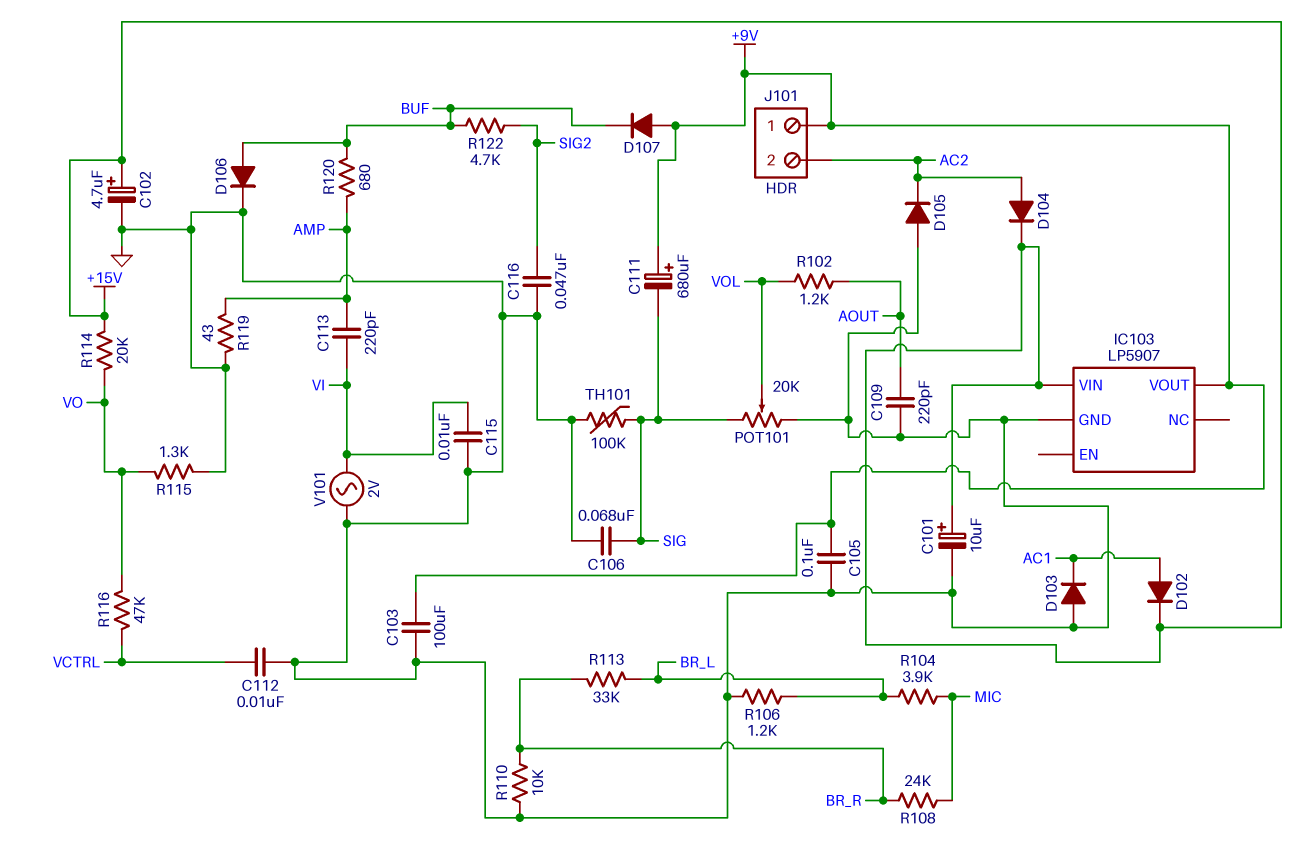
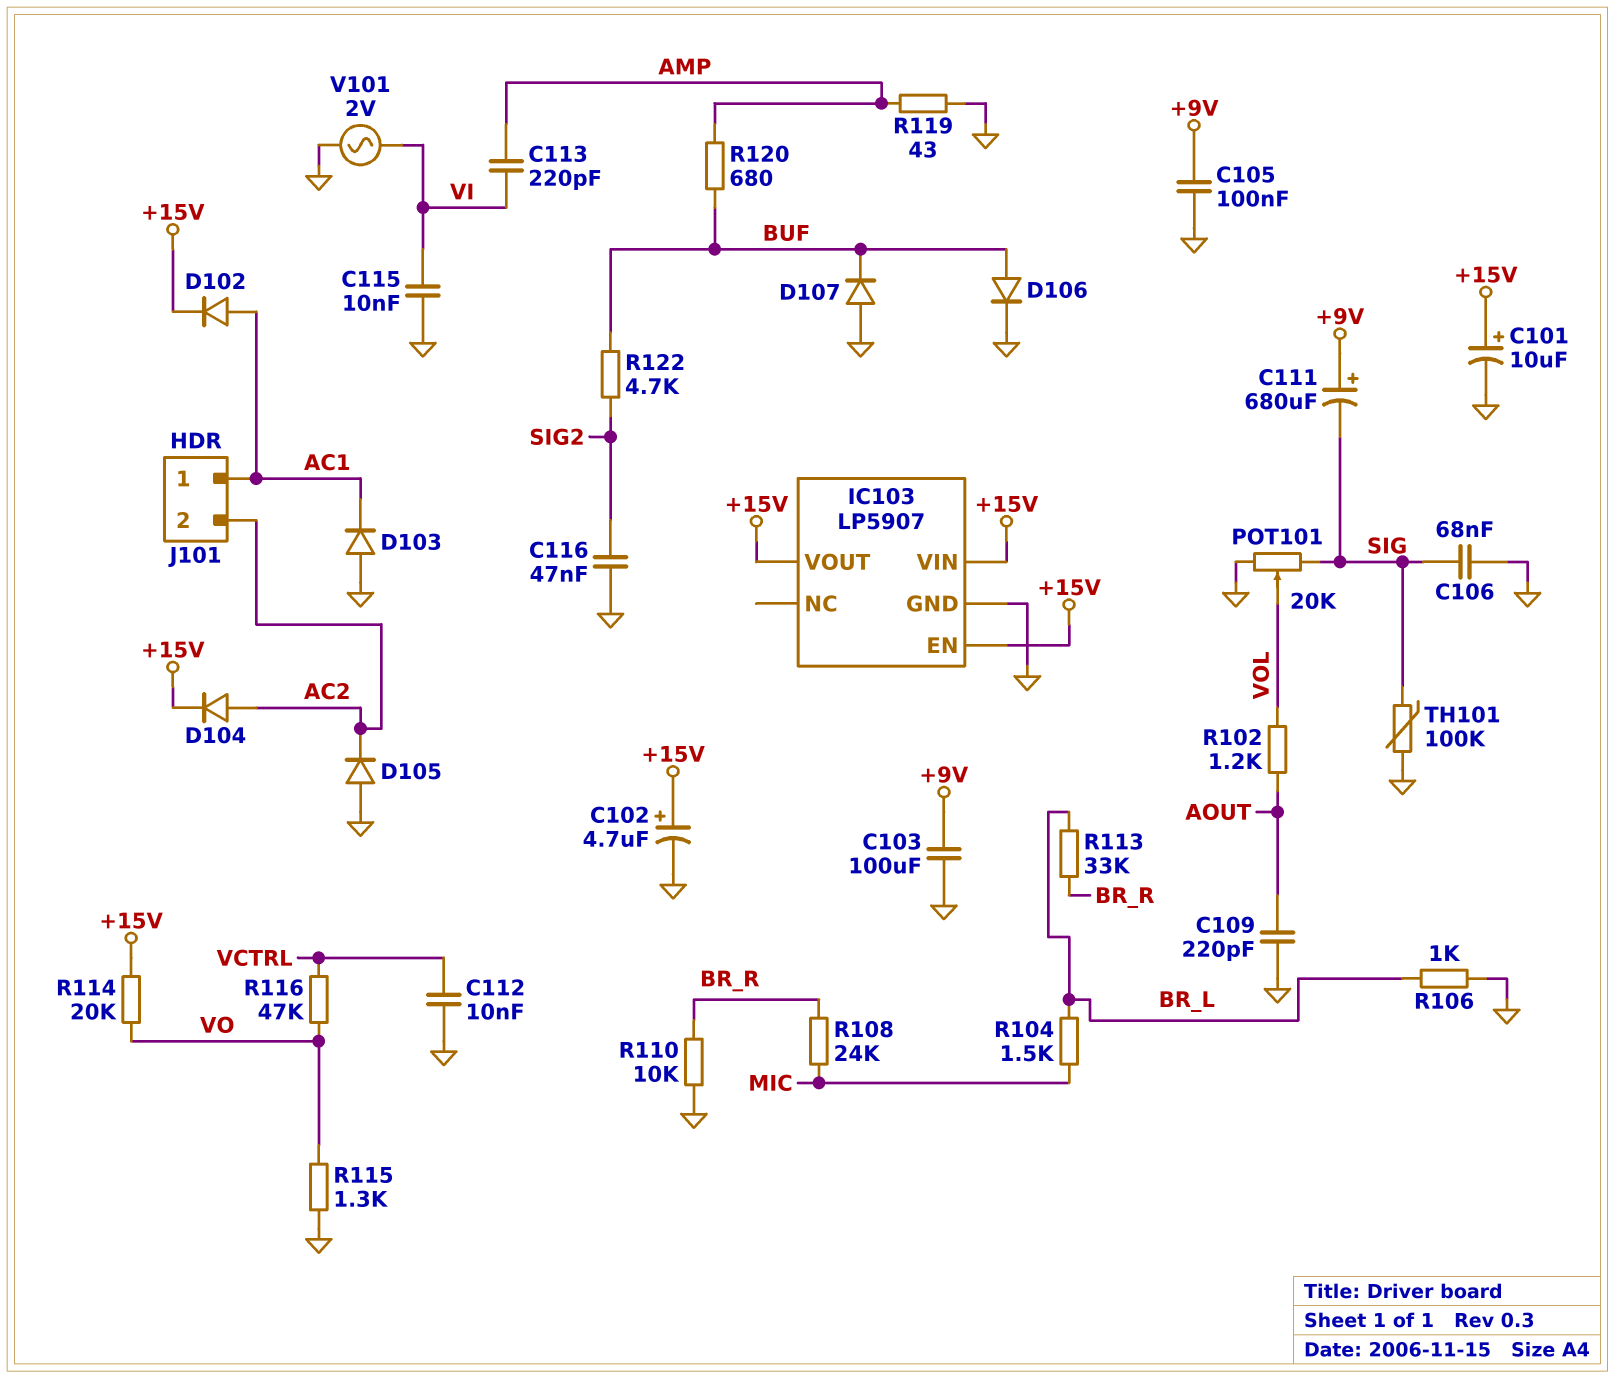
D107: diode (A +9V, K BUF) -> diode (A GND, K BUF)
IC103 pin EN: none -> +15V
IC103 pin VOUT: +9V -> +15V
J101 pin 1: +9V -> AC1
R104: 3.9k (BR_L, MIC) -> 1.5k (BR_L, MIC)
R106: 1.2k (BR_L, GND) -> 1k (BR_L, GND)

